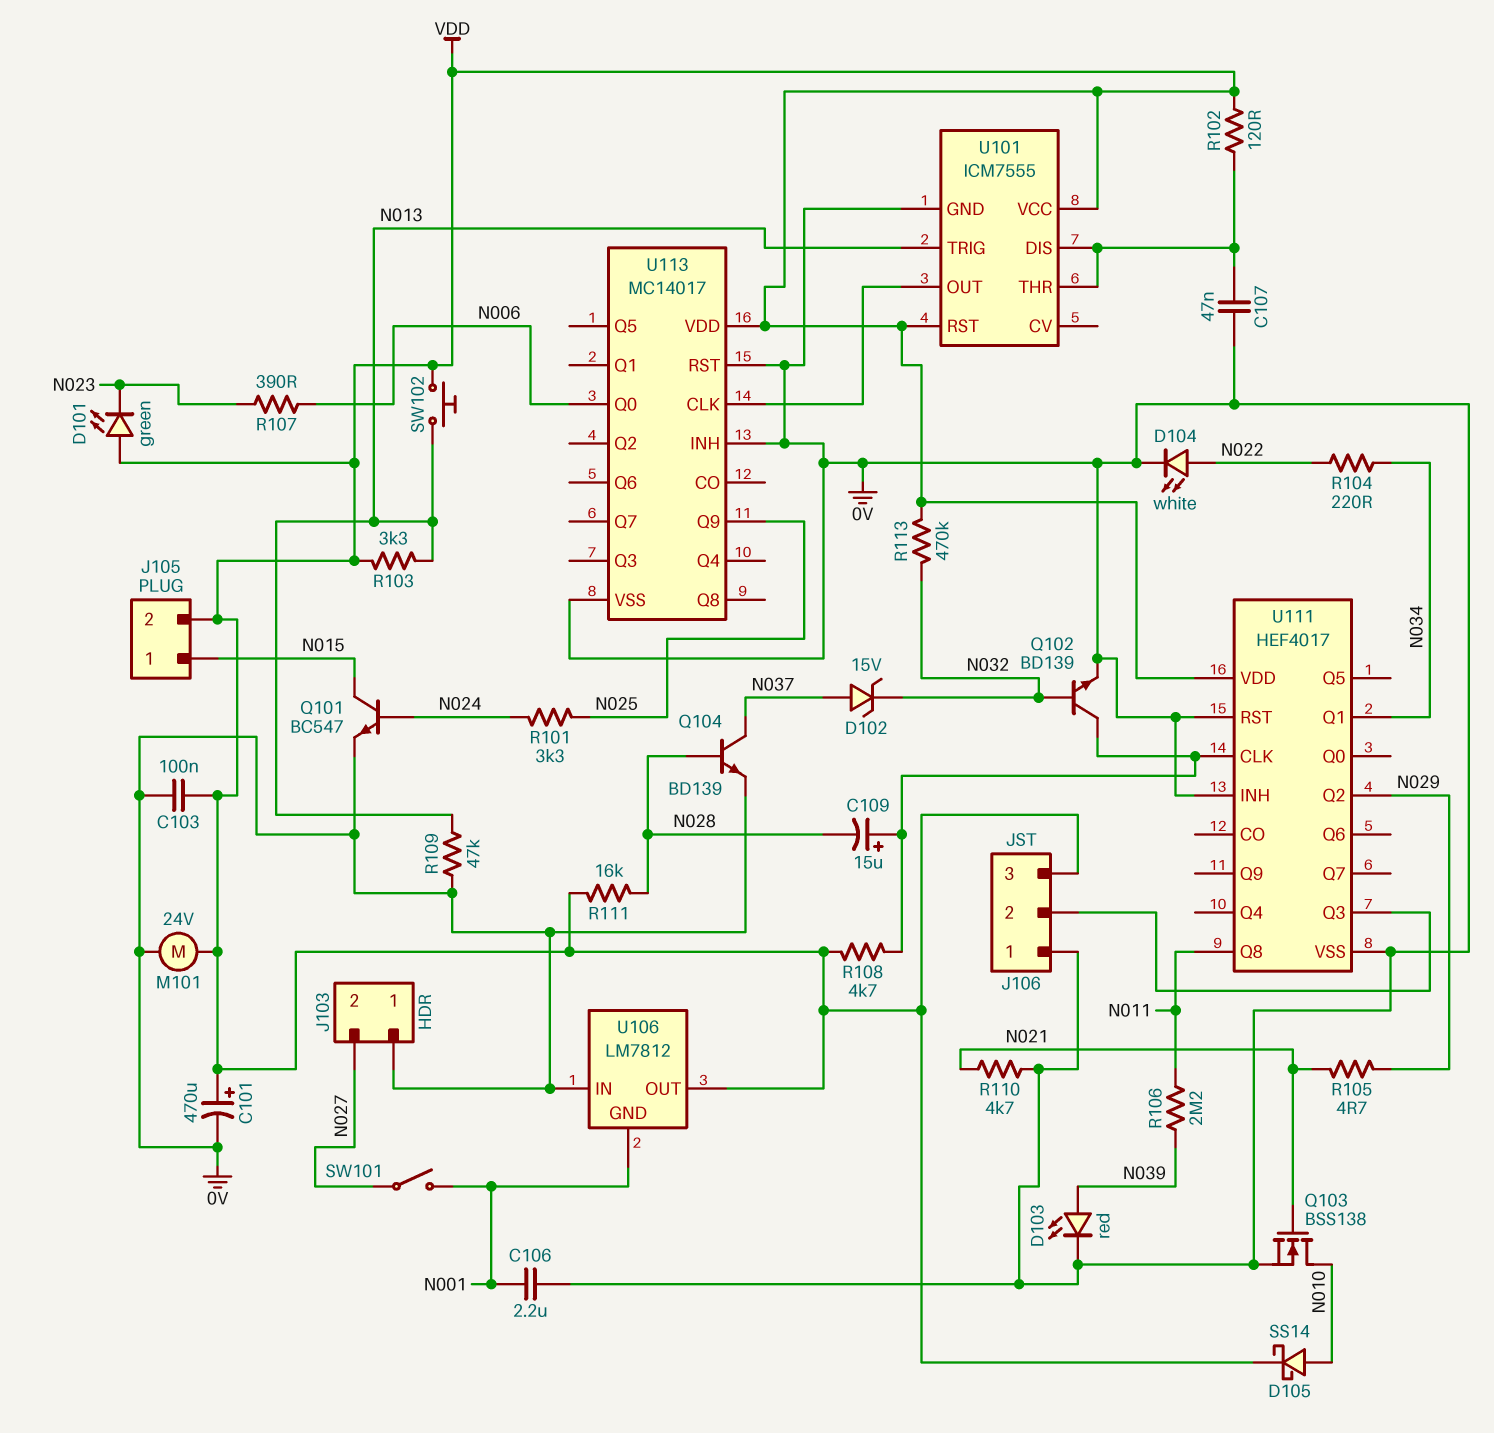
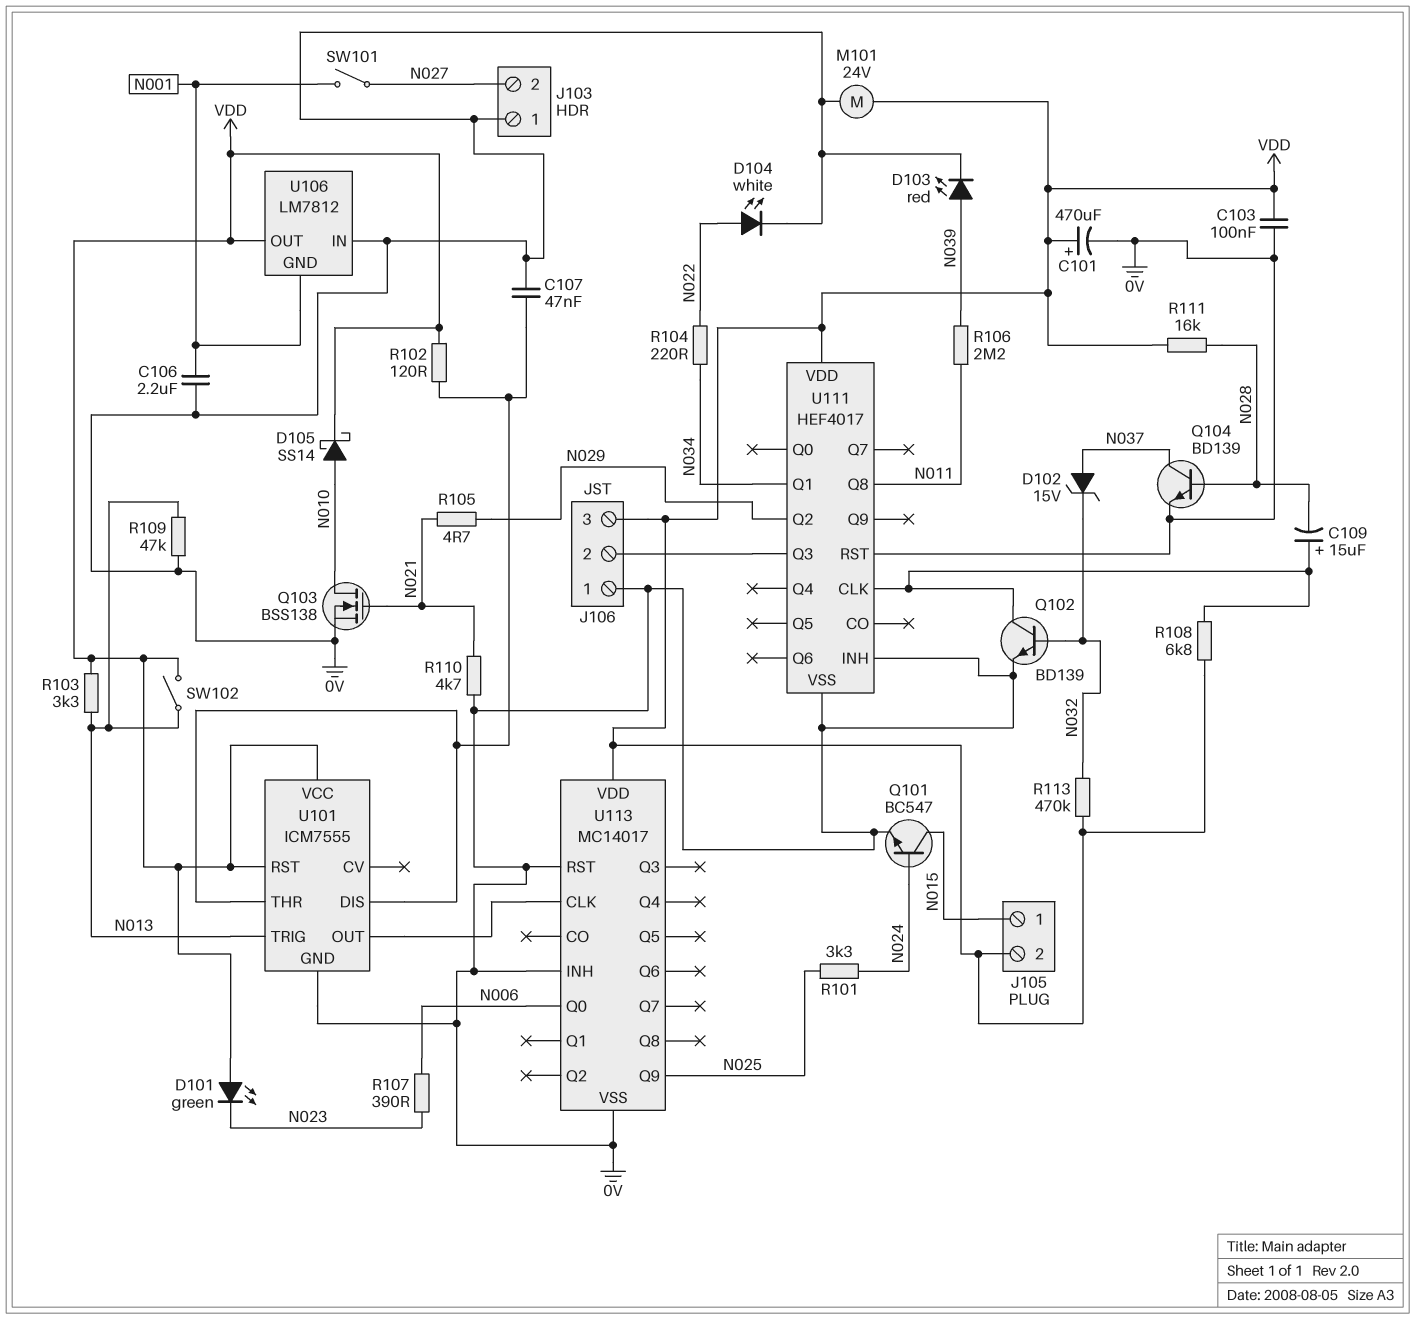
R108: 4.7k (U111/CLK, VDD) -> 6.8k (U111/CLK, VDD)
SW102: button (N013, VDD) -> switch (N013, VDD)

